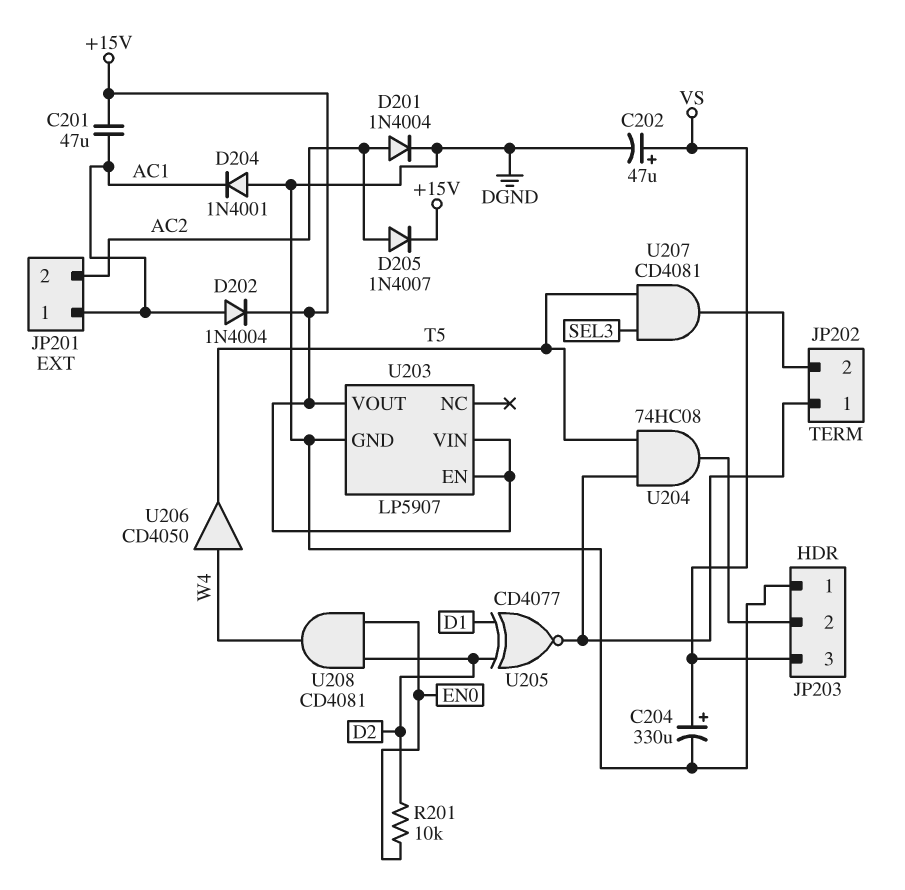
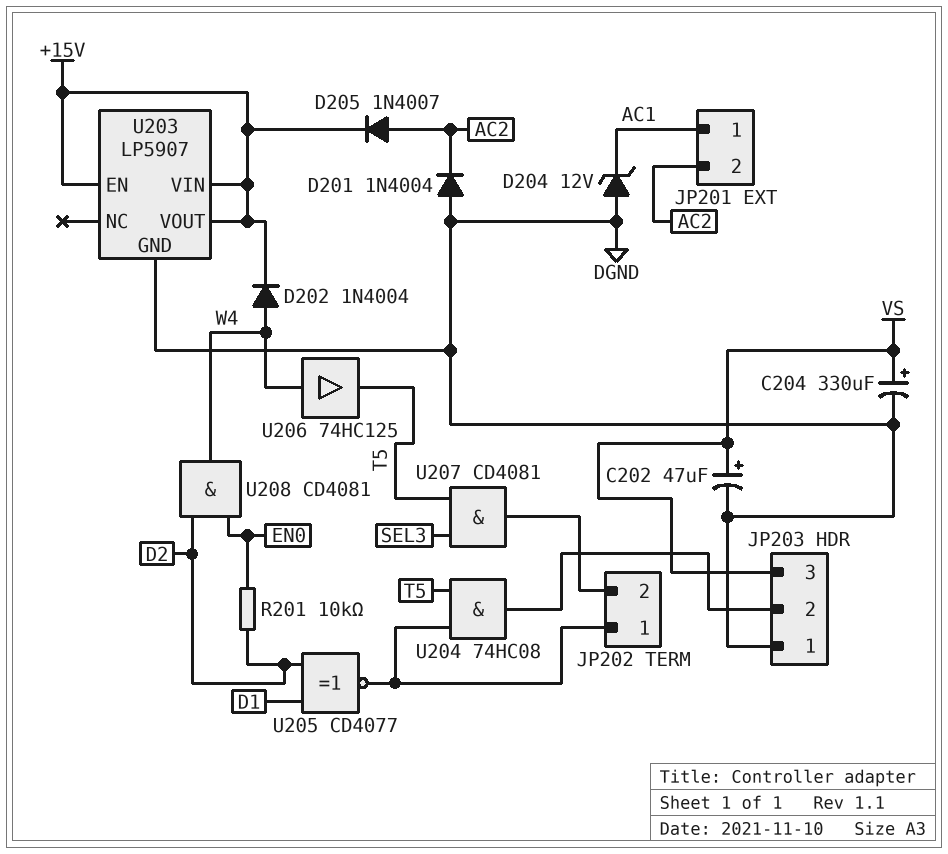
C201: 47uF (+15V, AC1) -> none
D201: diode 1N4004 (A AC2, K DGND) -> diode 1N4004 (A DGND, K AC2)
D202: diode 1N4004 (A AC1, K +15V) -> diode 1N4004 (A W4, K +15V)
D204: diode 1N4001 (A DGND, K AC1) -> zener 12V (A DGND, K AC1)
U206: buffer CD4050 (in W4, out T5) -> buffer 74HC125 (in W4, out T5)

